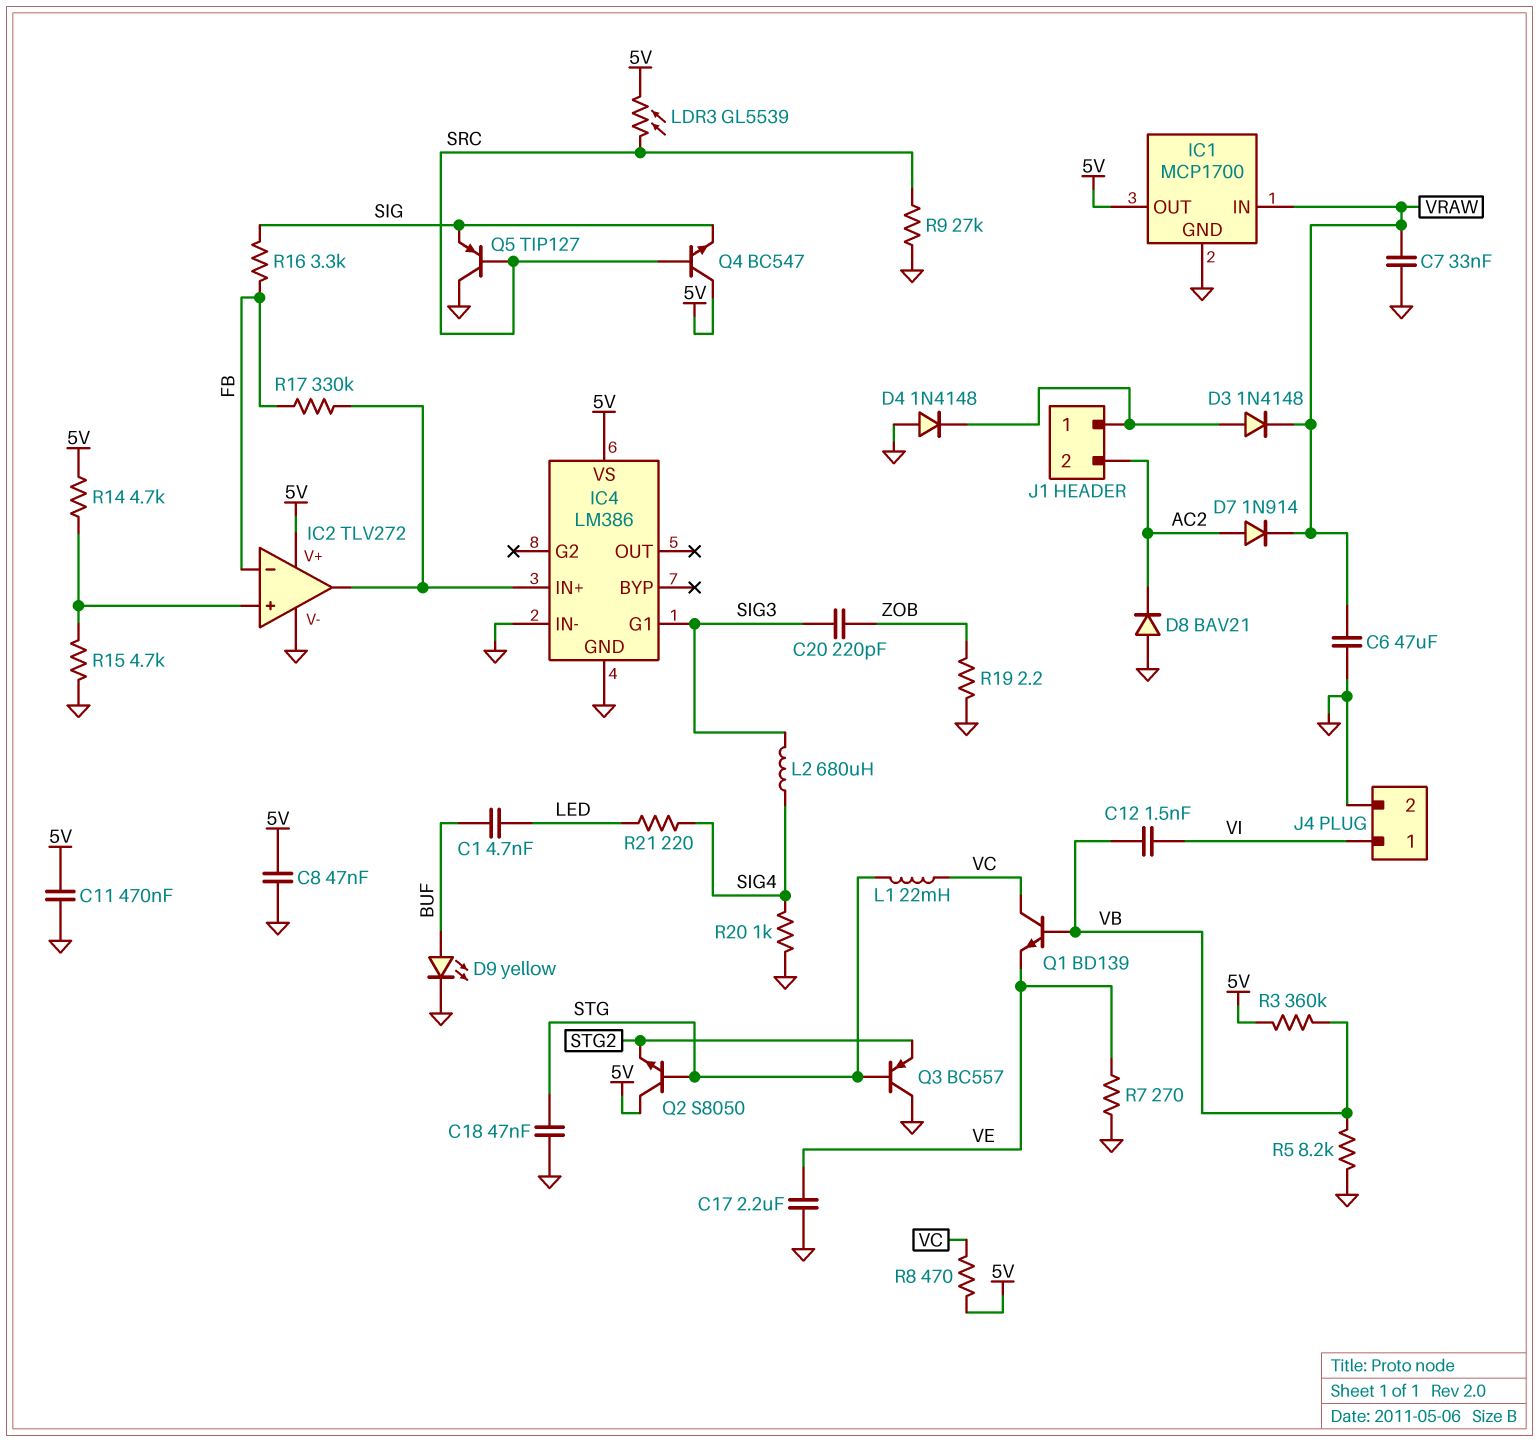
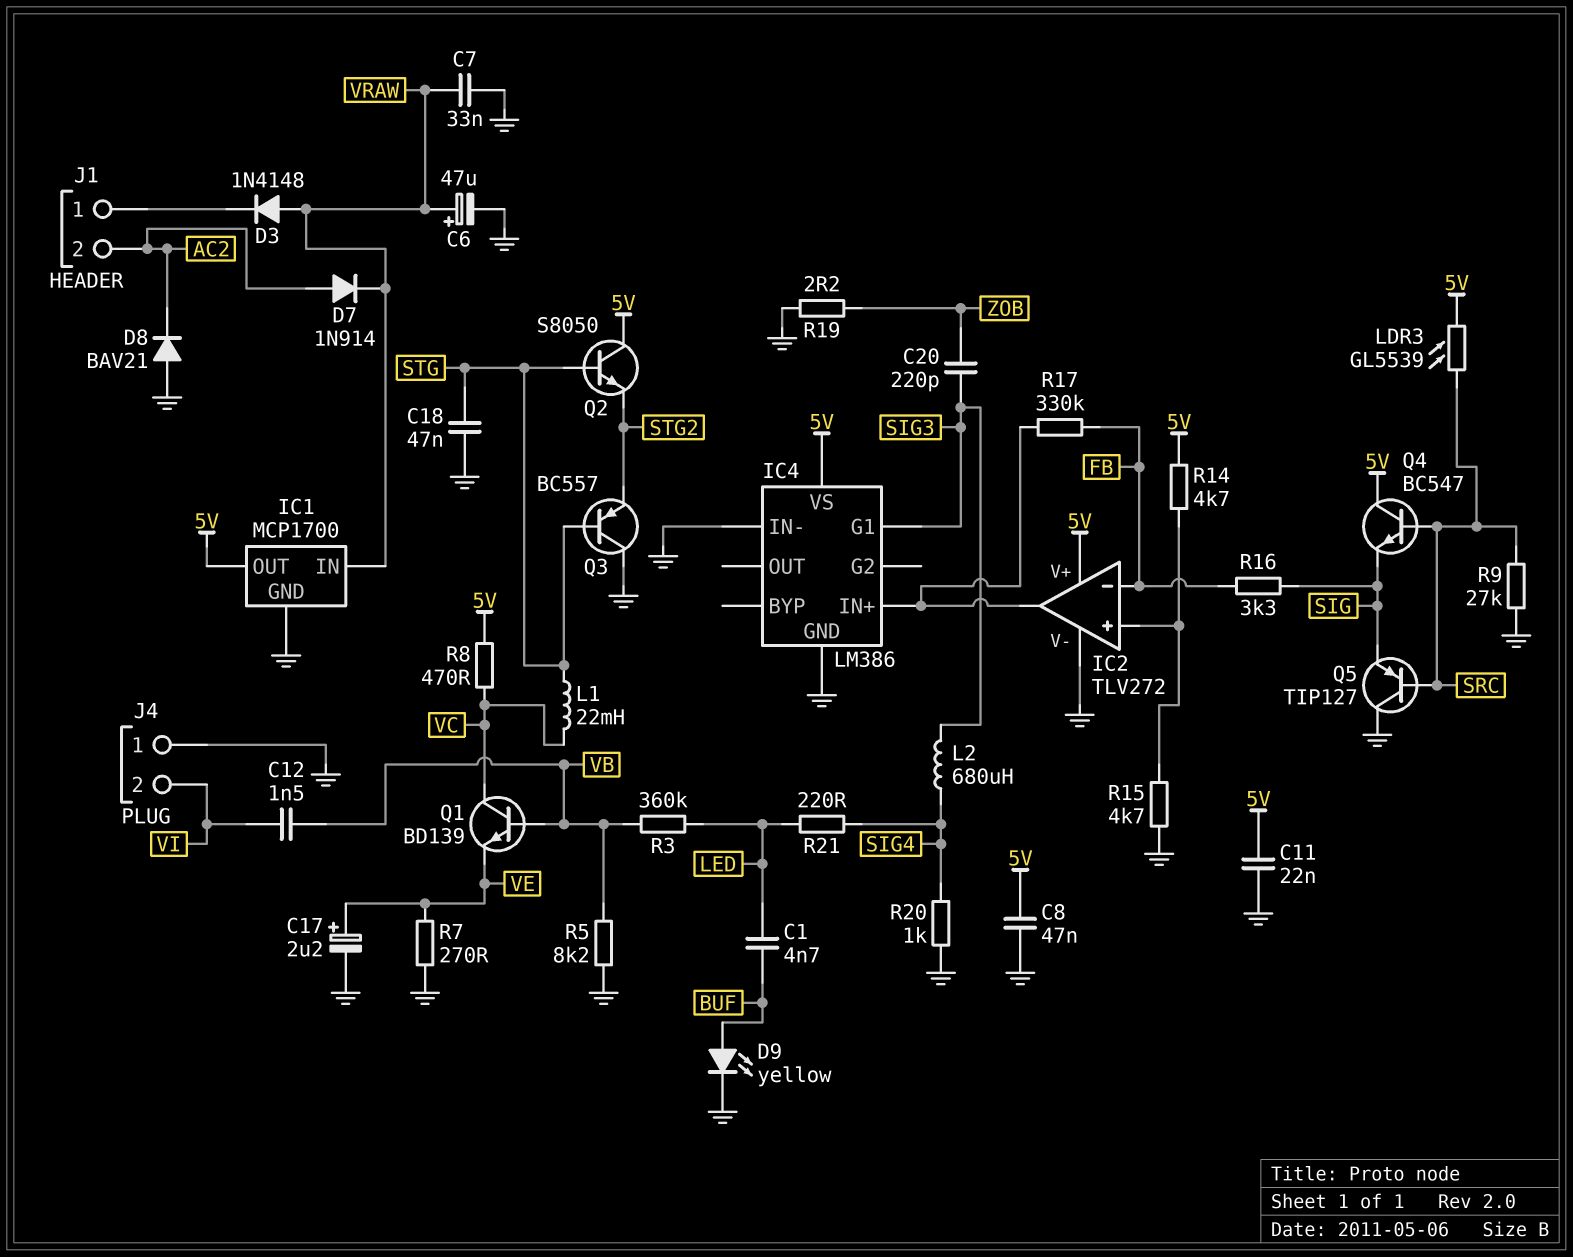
C6: 47uF (GND, VRAW) -> 47uF (plus VRAW, minus GND)
C11: 470nF (5V, GND) -> 22nF (5V, GND)
C17: 2.2uF (GND, VE) -> 2.2uF (plus VE, minus GND)
D3: diode 1N4148 (A J1/1, K VRAW) -> diode 1N4148 (A VRAW, K J1/1)
D4: diode 1N4148 (A GND, K J1/1) -> none
J4 pin 1: VI -> GND
J4 pin 2: GND -> VI
R3: 360k (5V, VB) -> 360k (LED, VB)

